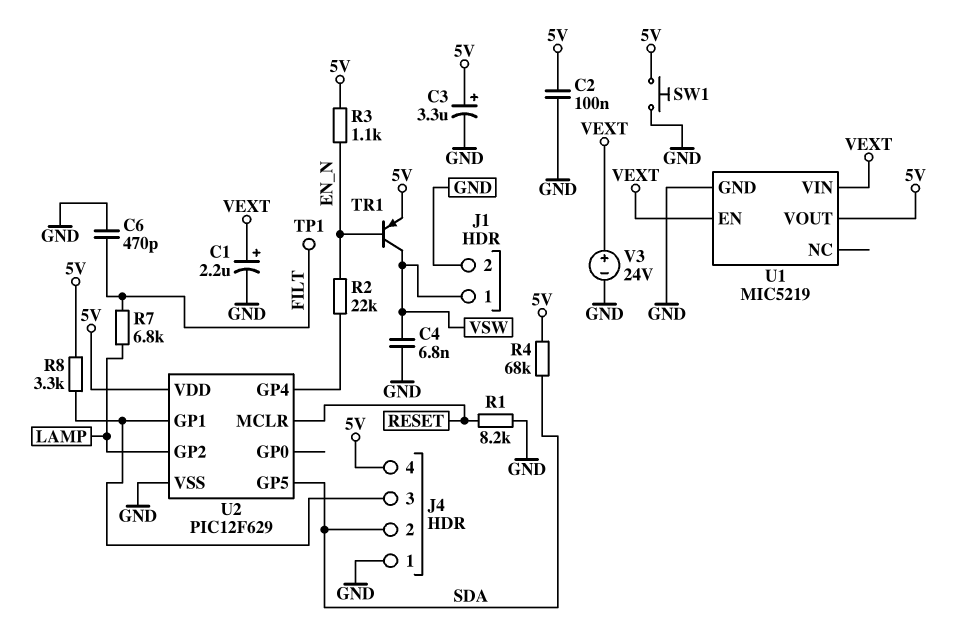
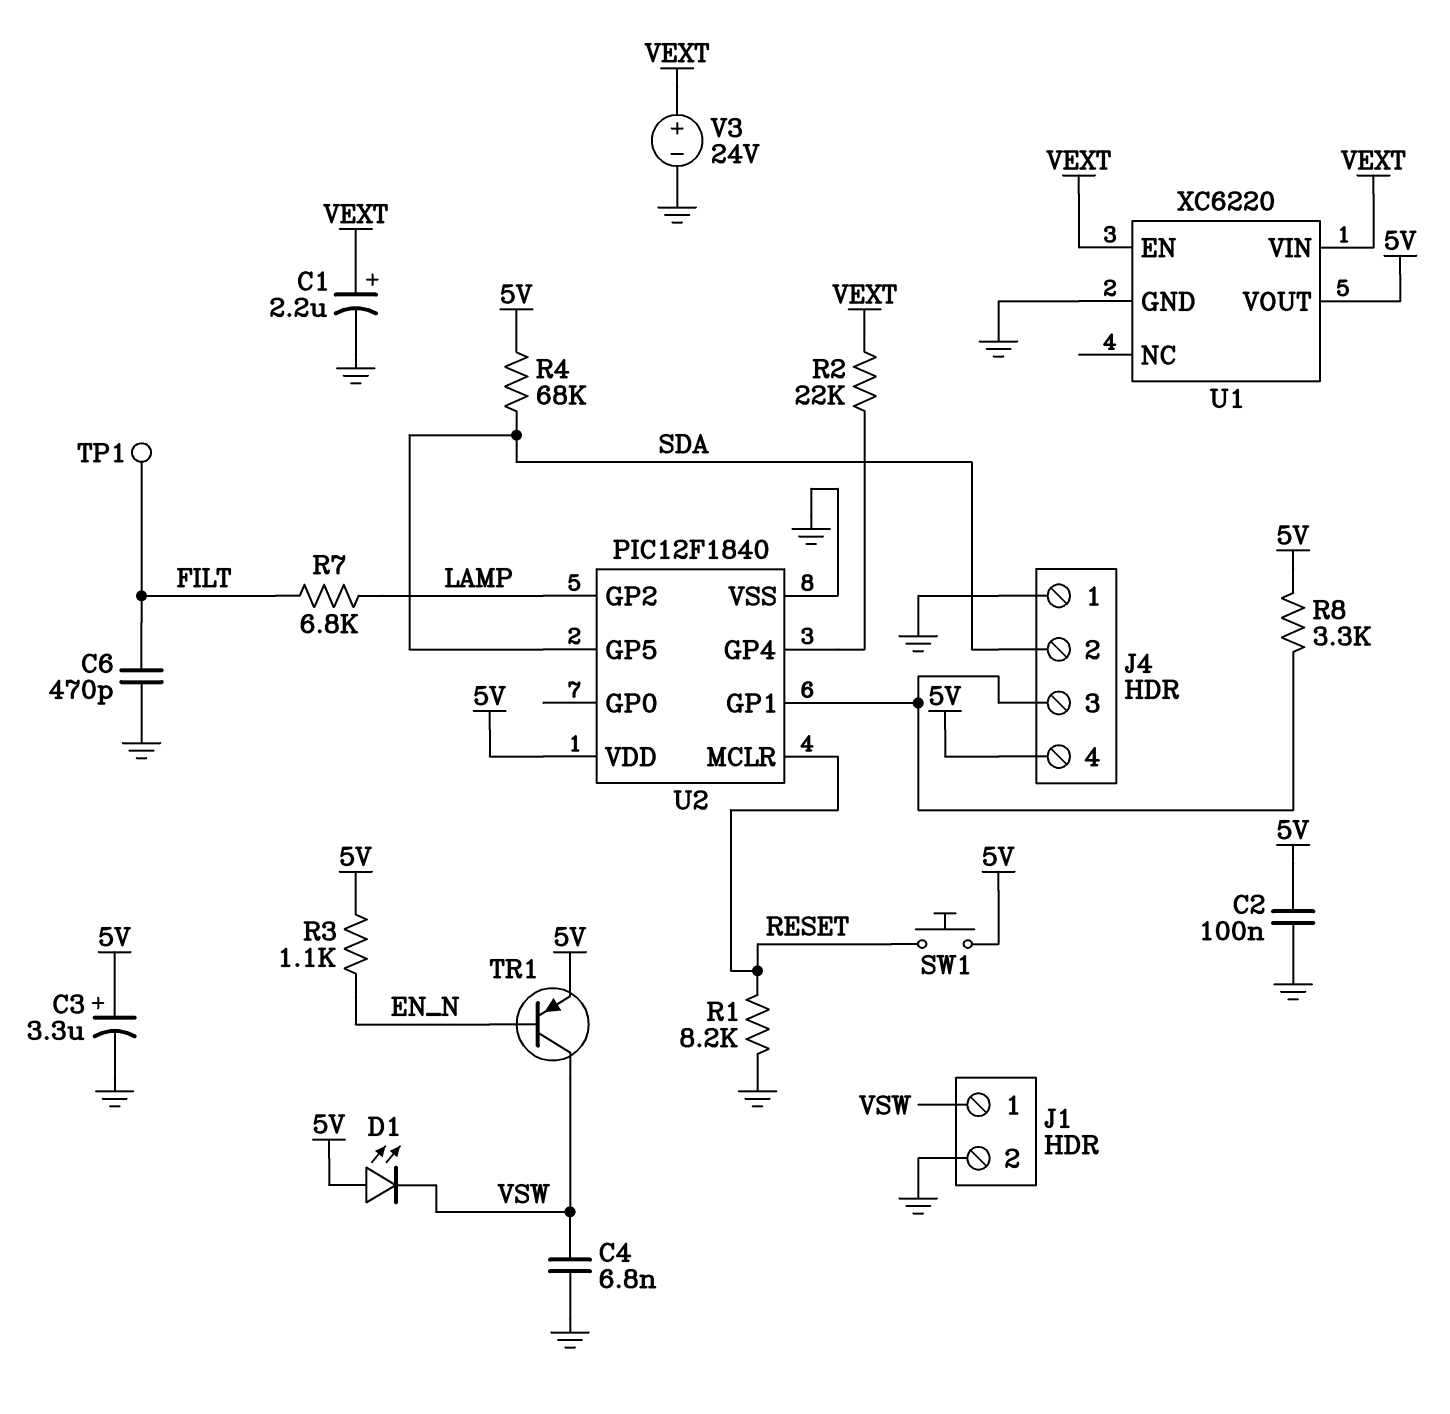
D1: none -> LED (A 5V, K VSW)
R2: 22k (EN_N, U2/GP4) -> 22k (U2/GP4, VEXT)
SW1: button (5V, GND) -> button (5V, RESET)
U1: MIC5219 -> XC6220
U2: PIC12F629 -> PIC12F1840

